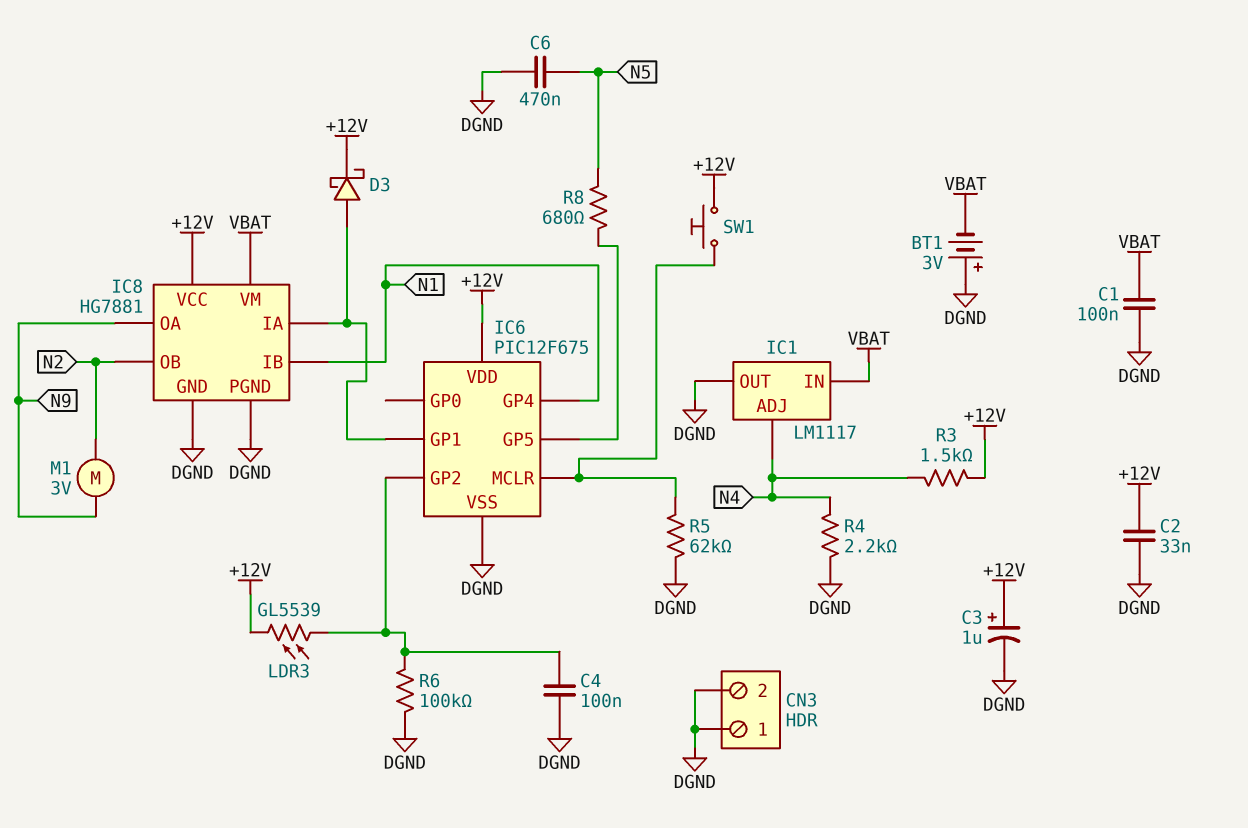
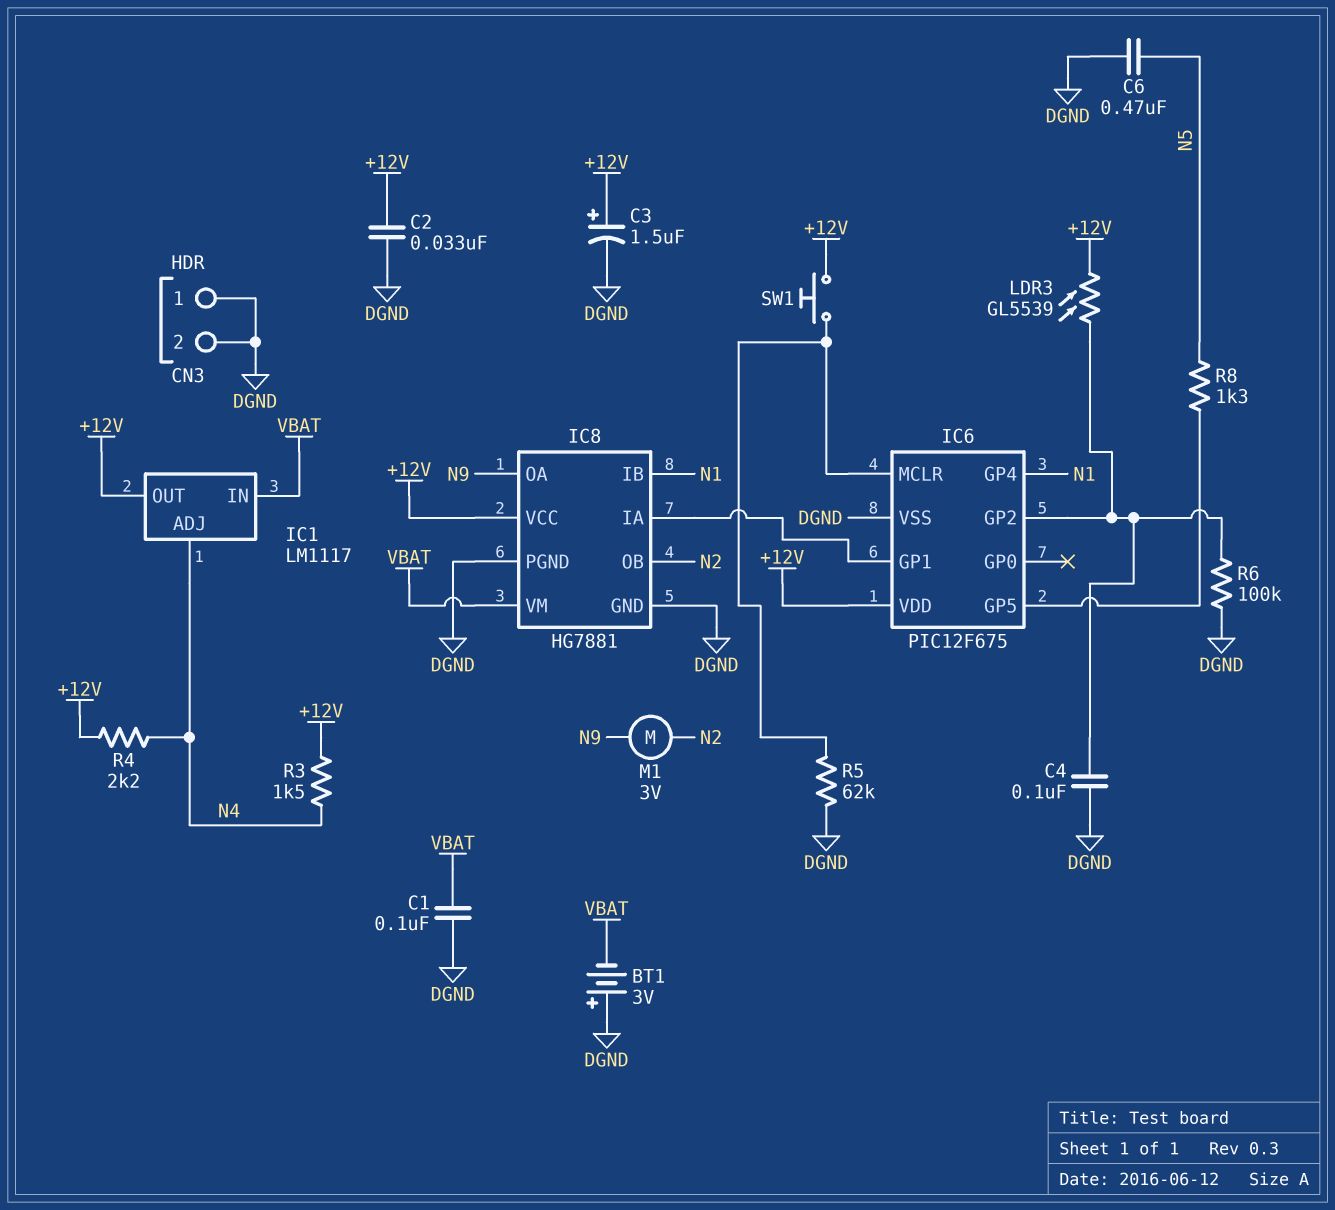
C3: 1uF (plus +12V, minus DGND) -> 1.5uF (plus +12V, minus DGND)
D3: schottky (A IC6/GP1, K +12V) -> none
IC1 pin OUT: DGND -> +12V
R4: 2.2k (DGND, N4) -> 2.2k (+12V, N4)
R8: 680 (IC6/GP5, N5) -> 1.3k (IC6/GP5, N5)

